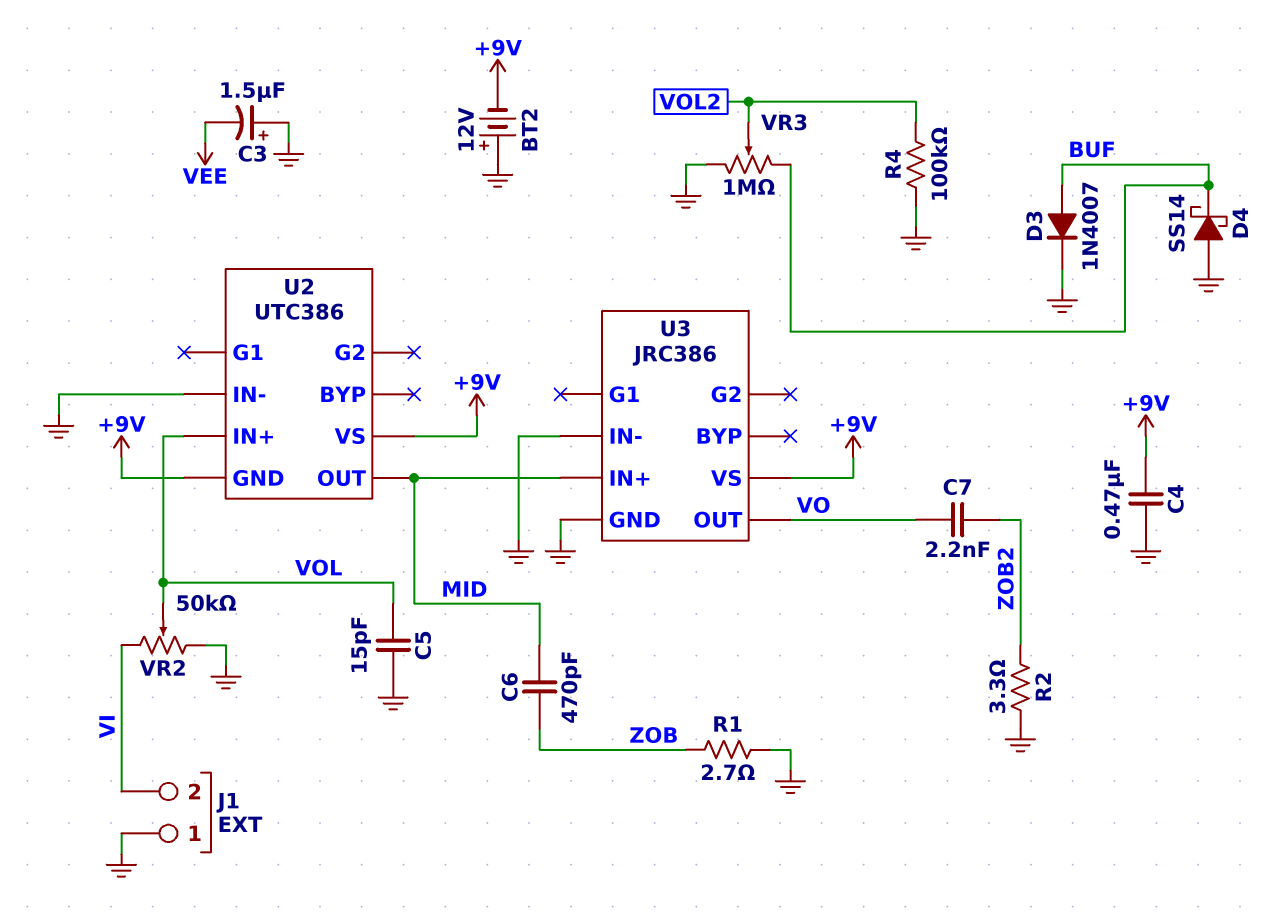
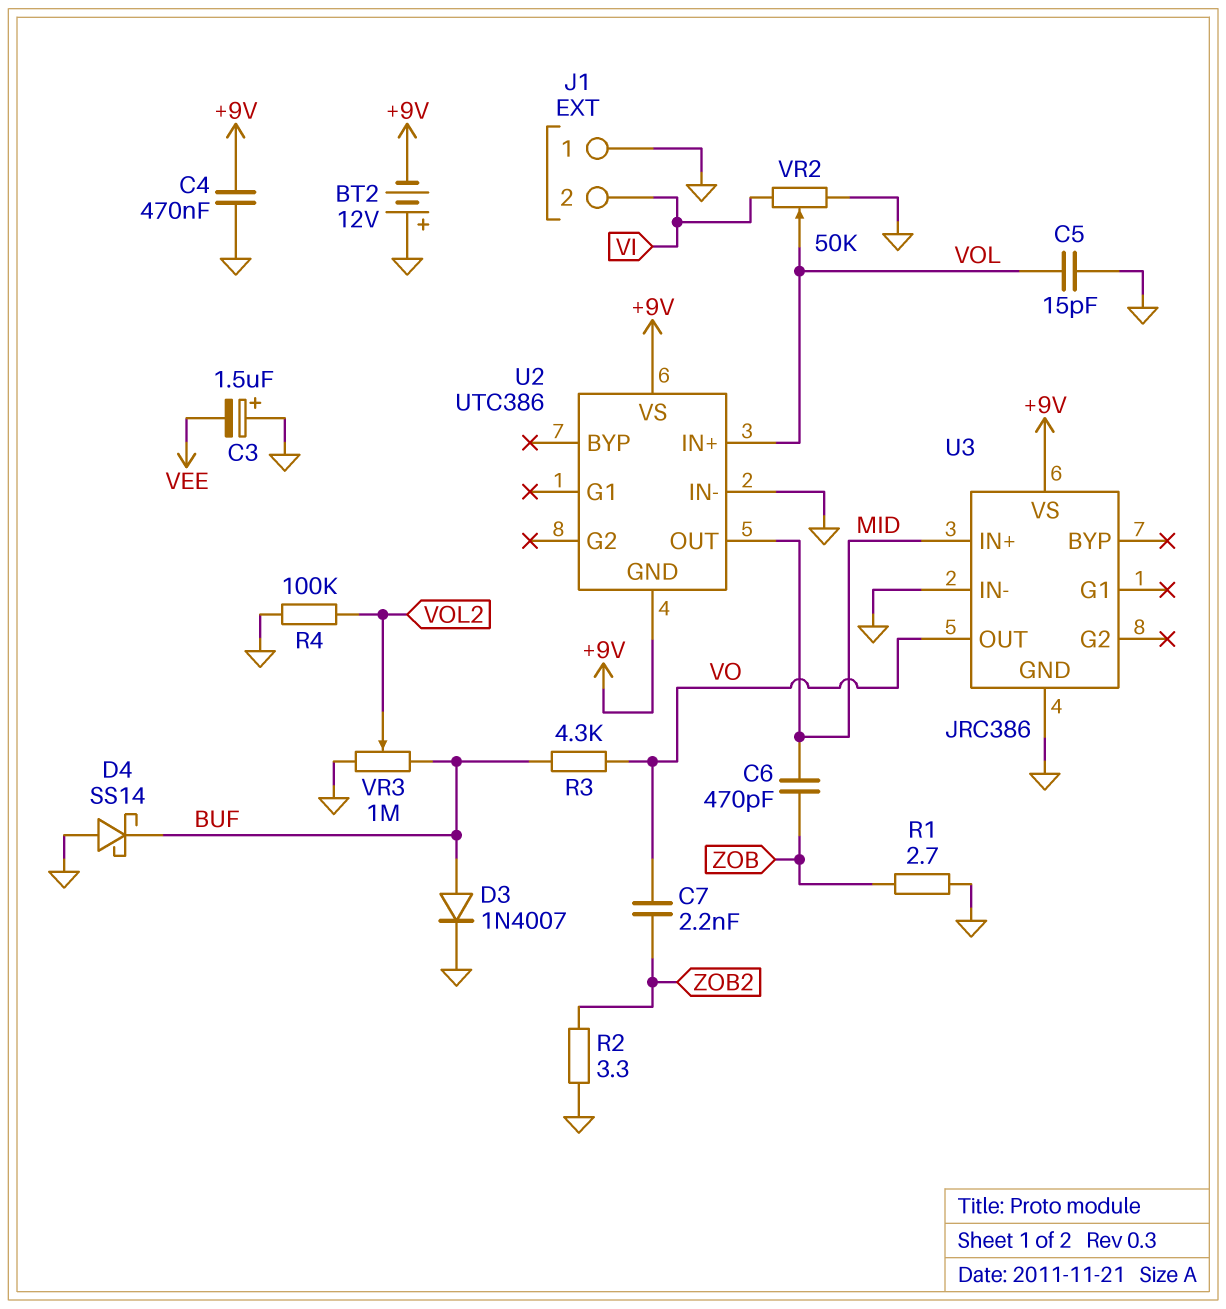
R3: none -> 4.3k (BUF, VO)

